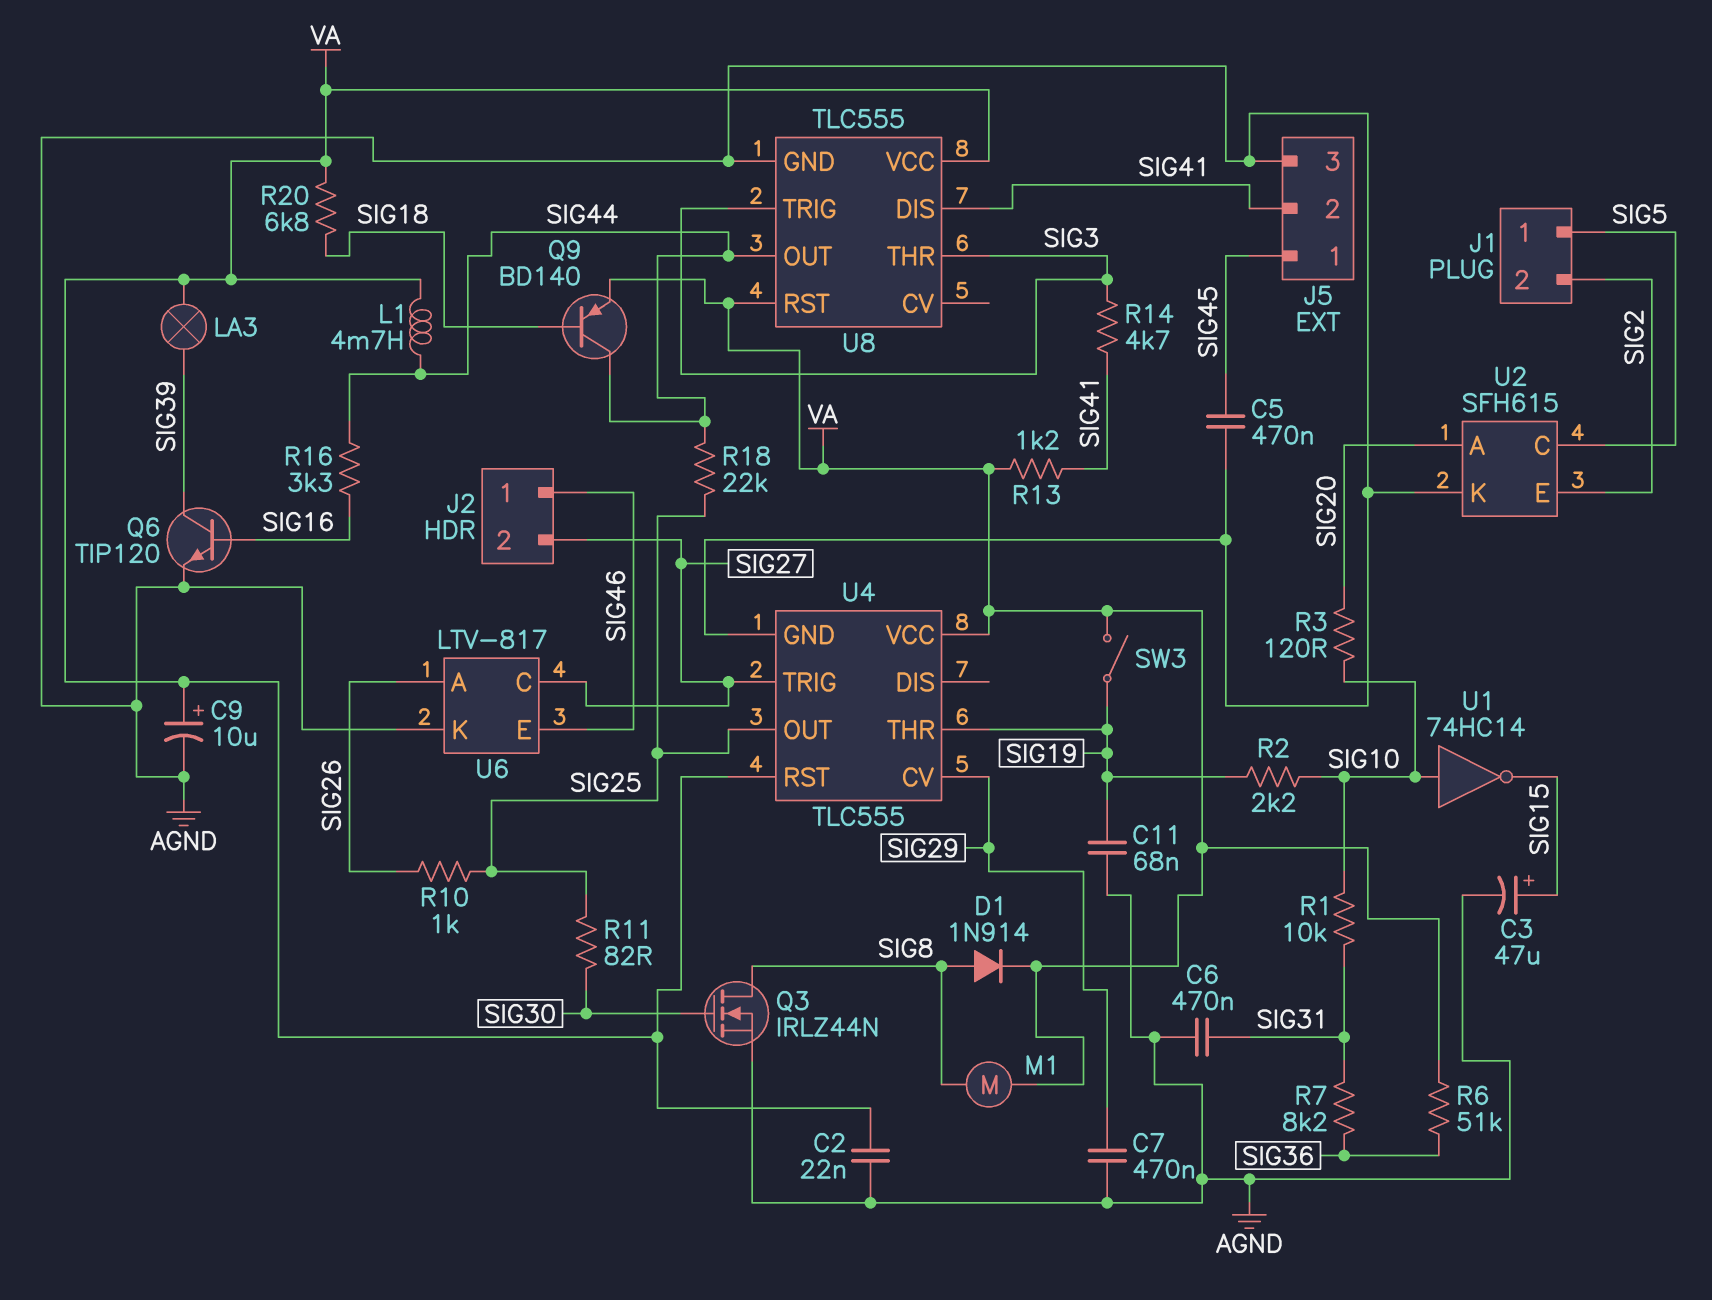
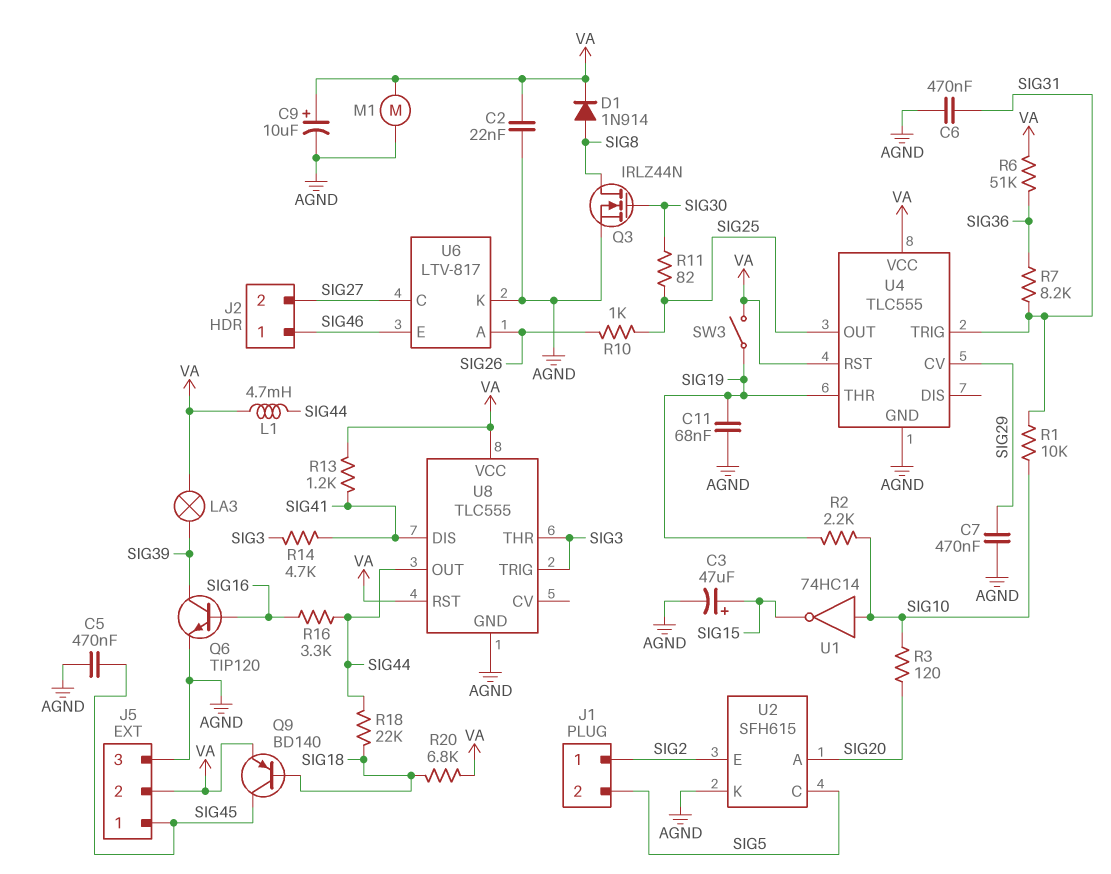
J1 pin 1: SIG5 -> SIG2
J1 pin 2: SIG2 -> SIG5
J5 pin 2: SIG41 -> VA
M1: motor (SIG8, VA) -> motor (AGND, VA)
Q9: PNP BD140 (B SIG18, C SIG44, E VA) -> PNP BD140 (B SIG18, C SIG45, E VA)
R18: 22k (SIG25, SIG44) -> 22k (SIG18, SIG44)
U4 pin TRIG: SIG27 -> SIG31

